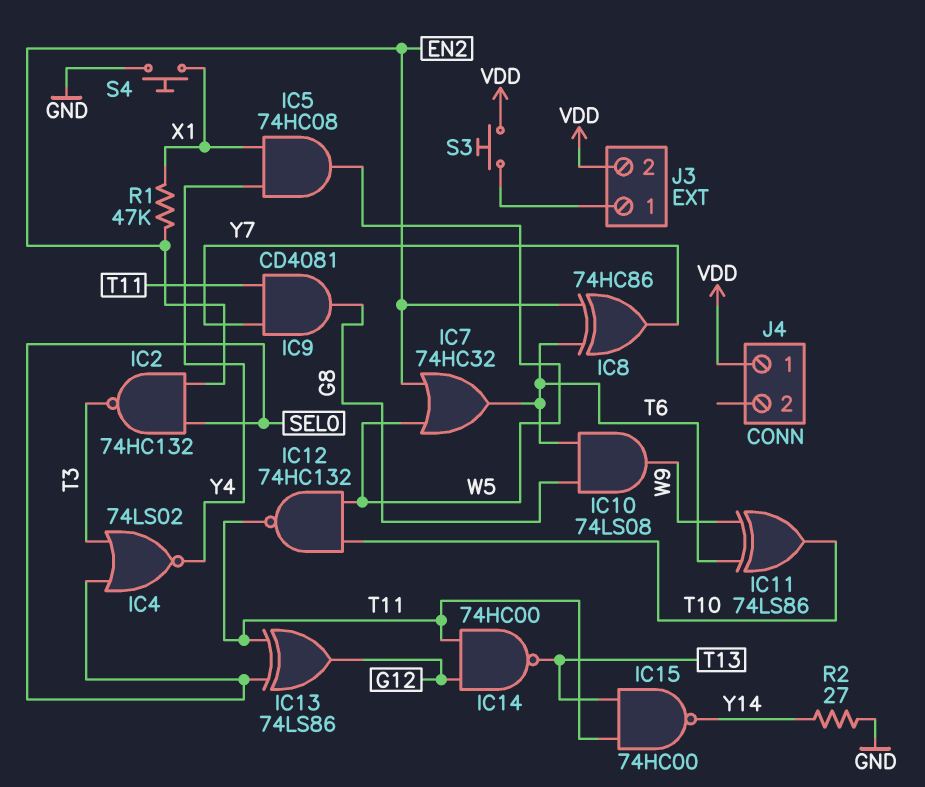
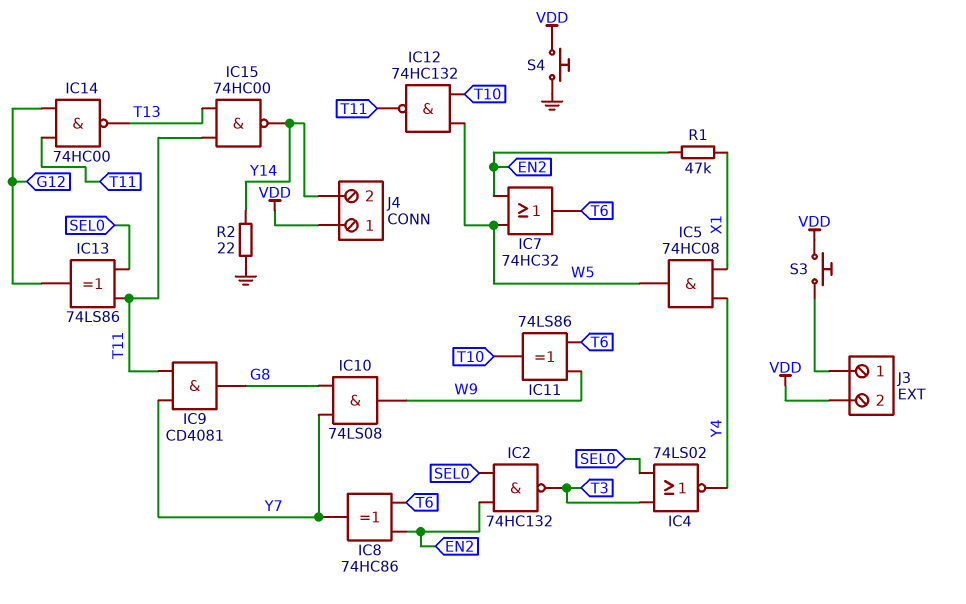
IC10: AND 74LS08 (in G8, in T6, out W9) -> AND 74LS08 (in G8, in Y7, out W9)
J4 pin 2: none -> Y14
R2: 27 (GND, Y14) -> 22 (GND, Y14)
S4: button (GND, X1) -> button (GND, VDD)

